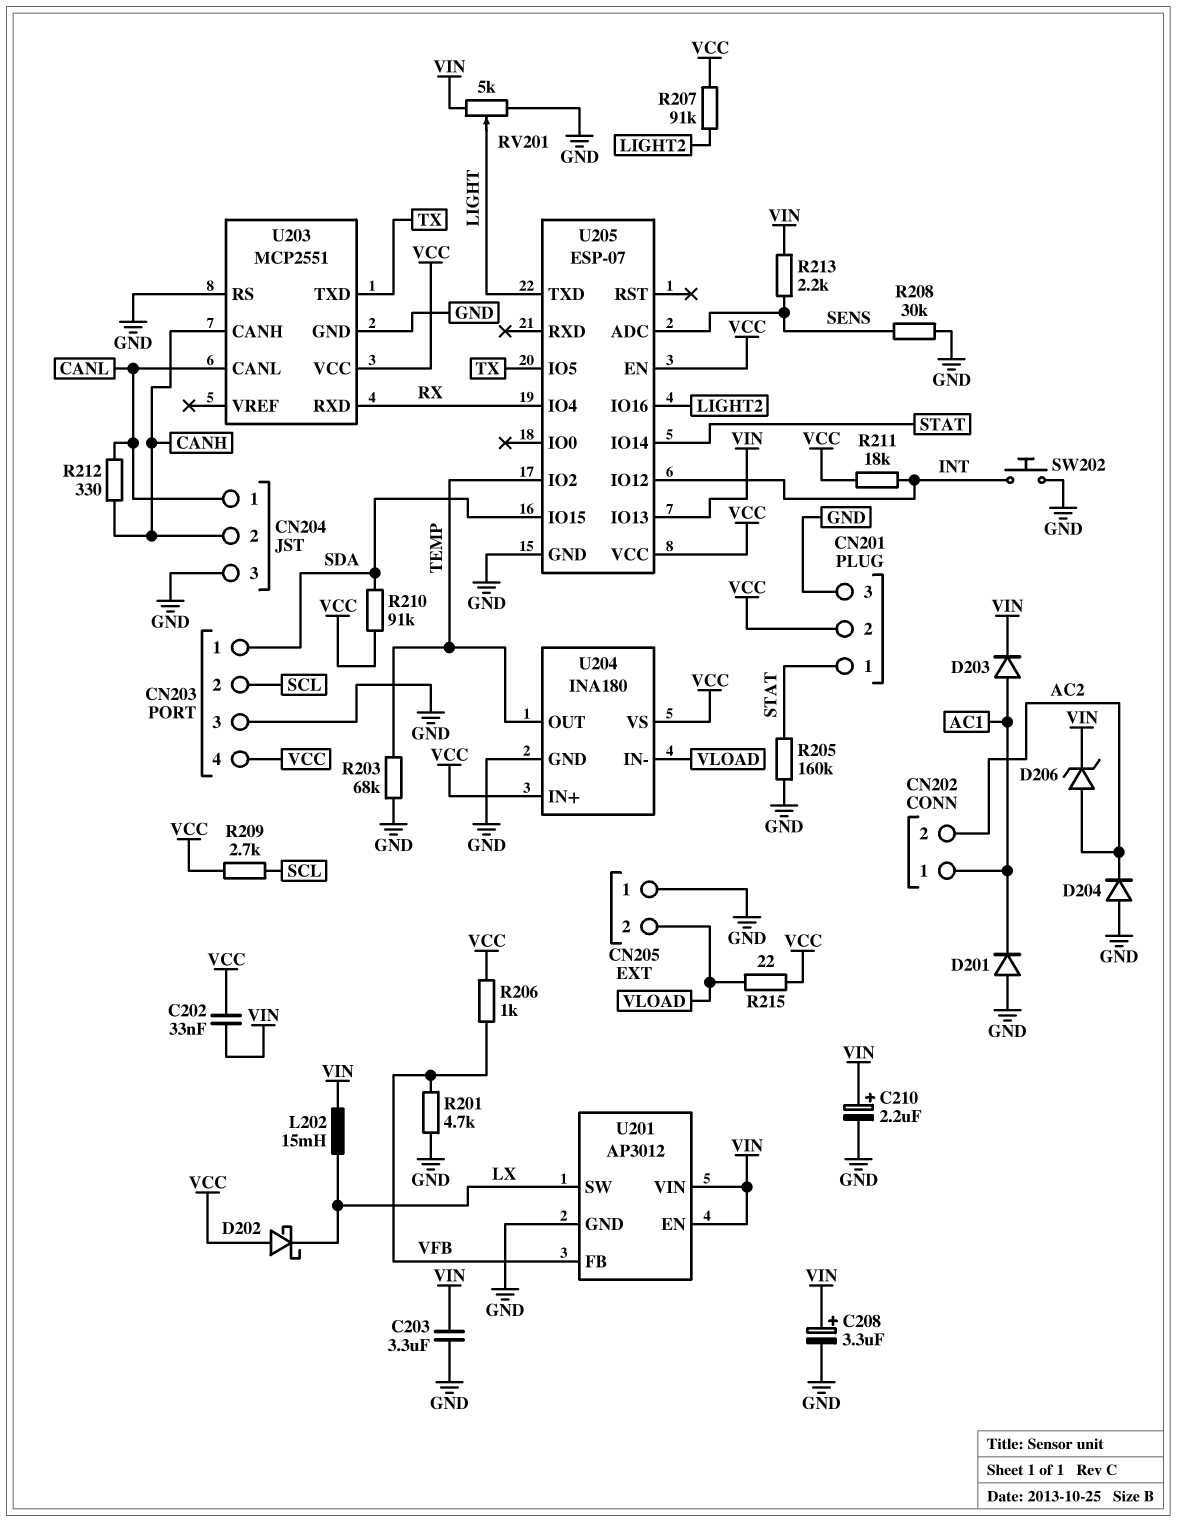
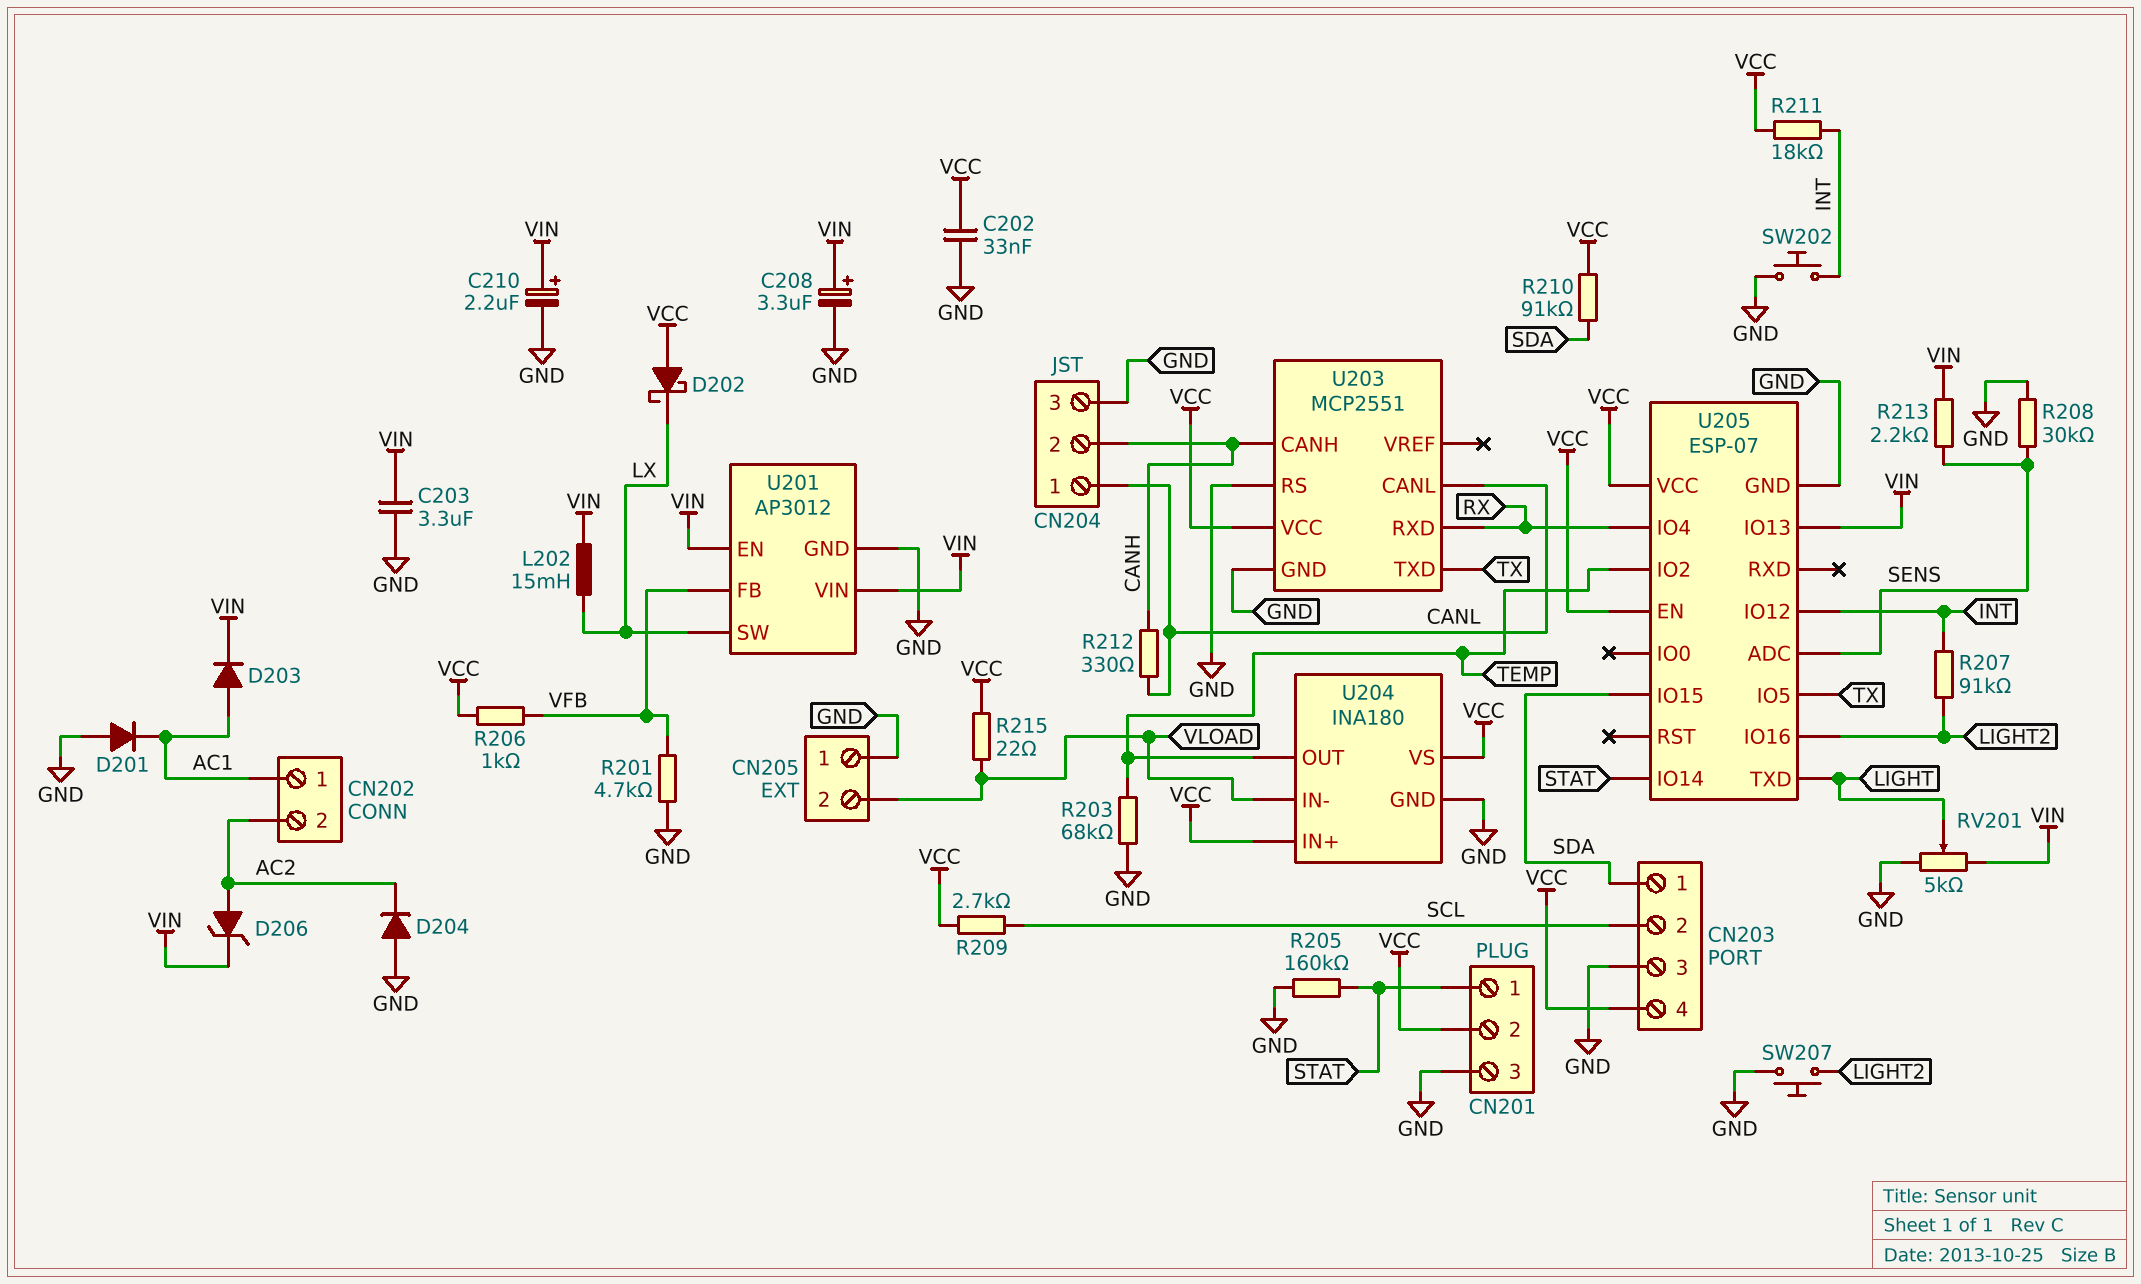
C202: 33nF (VCC, VIN) -> 33nF (GND, VCC)
R207: 91k (LIGHT2, VCC) -> 91k (INT, LIGHT2)
SW207: none -> button (GND, LIGHT2)

